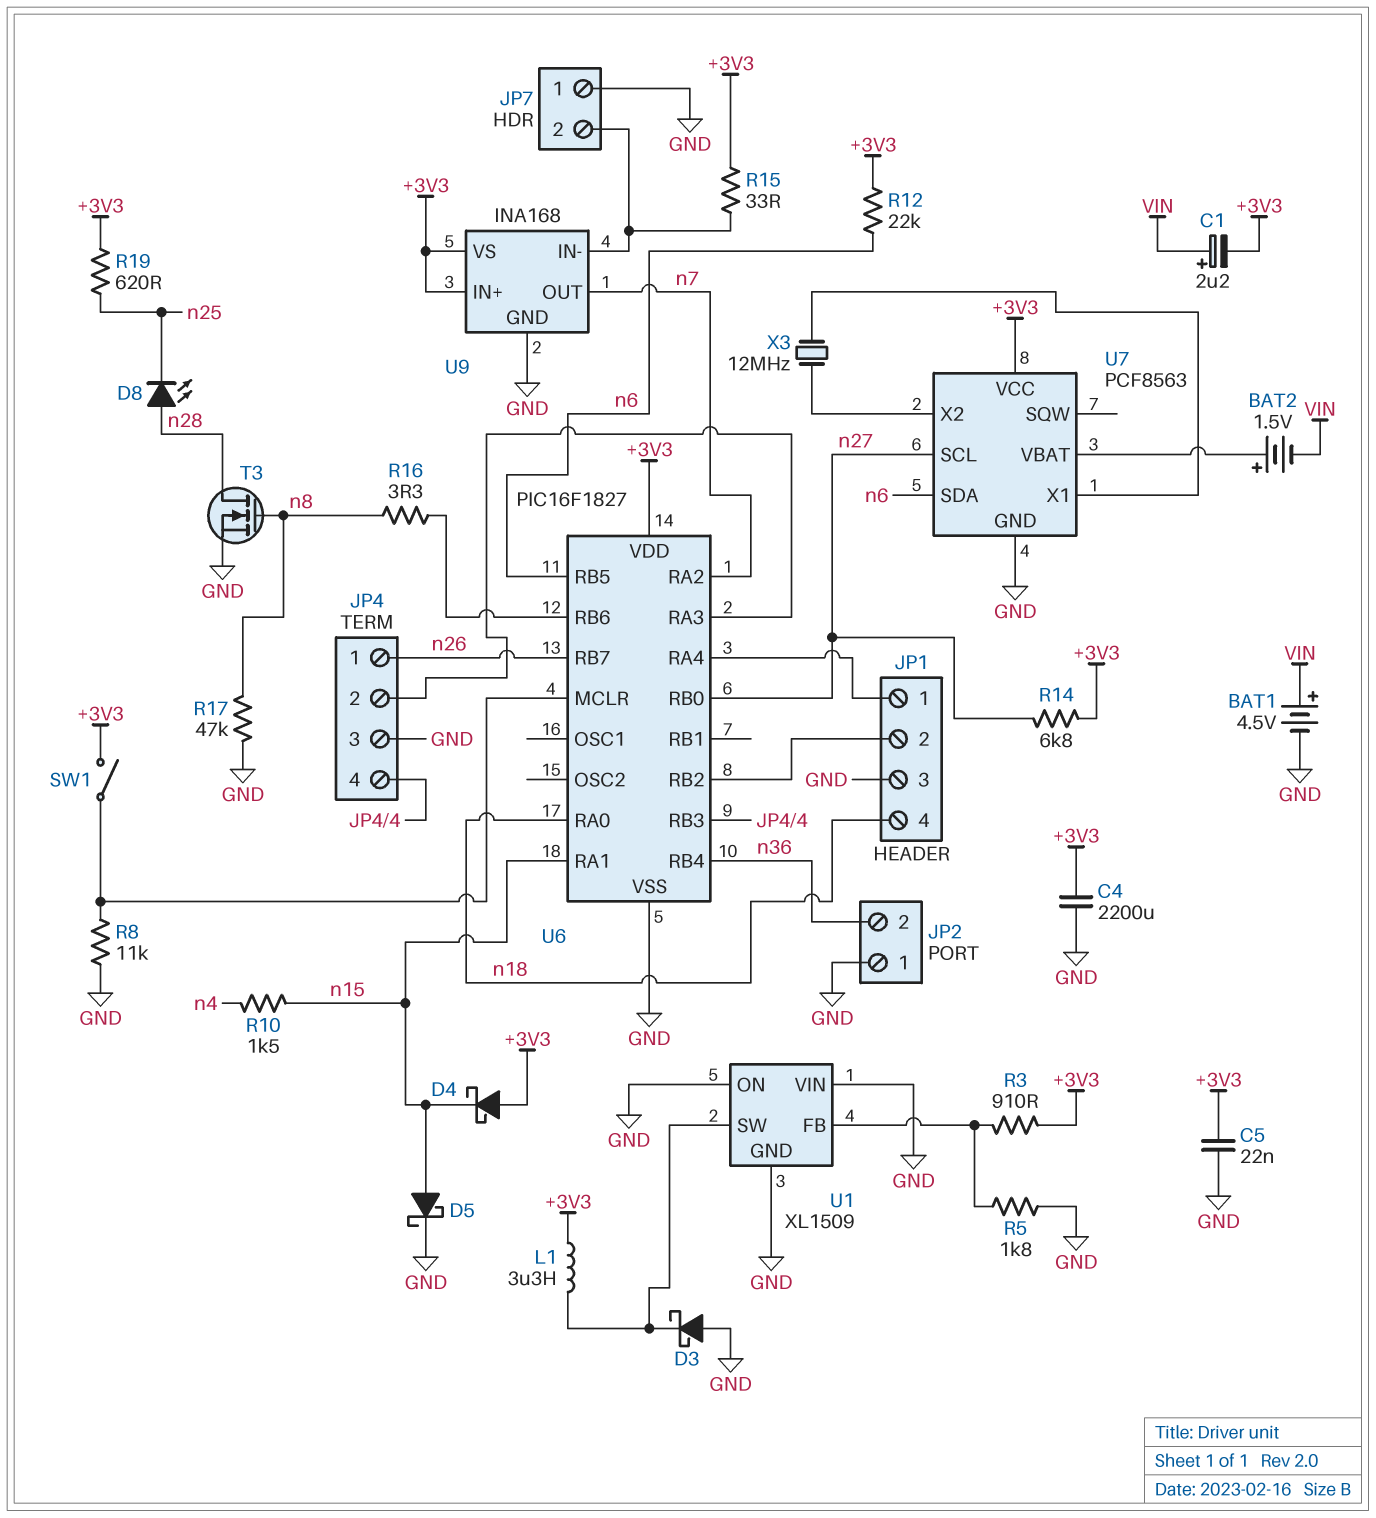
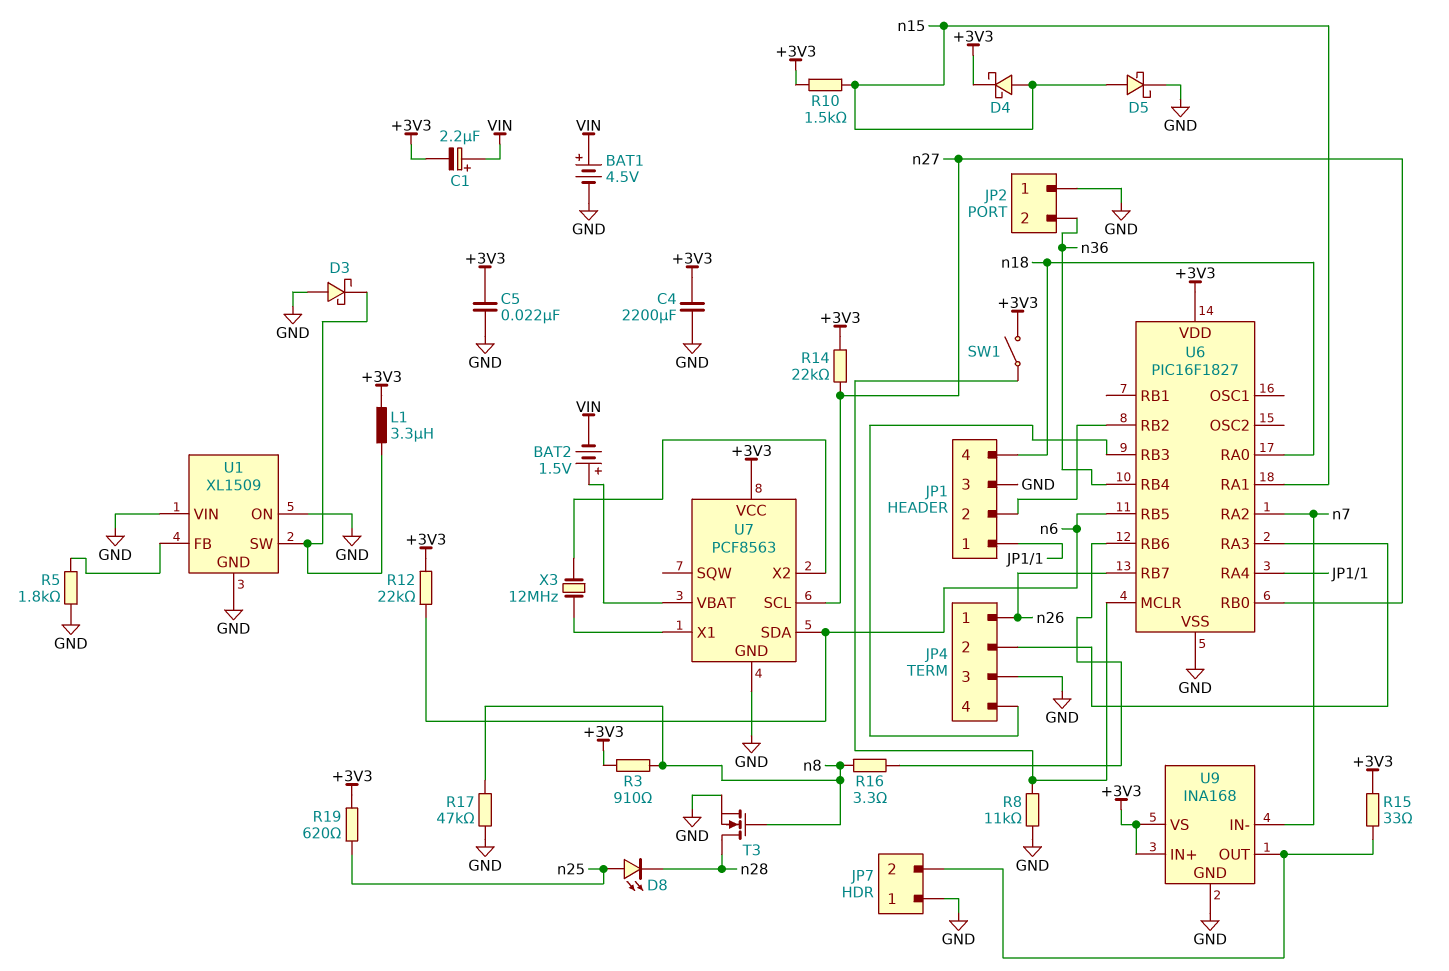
D4: schottky (A +3V3, K n15) -> schottky (A n15, K +3V3)
D8: LED (A n28, K n25) -> LED (A n25, K n28)
R3: 910 (+3V3, U1/FB) -> 910 (+3V3, n8)
R10: 1.5k (n4, n15) -> 1.5k (+3V3, n15)
R14: 6.8k (+3V3, n27) -> 22k (+3V3, n27)
U9 pin IN-: JP7/2 -> n7
U9 pin OUT: n7 -> JP7/2

